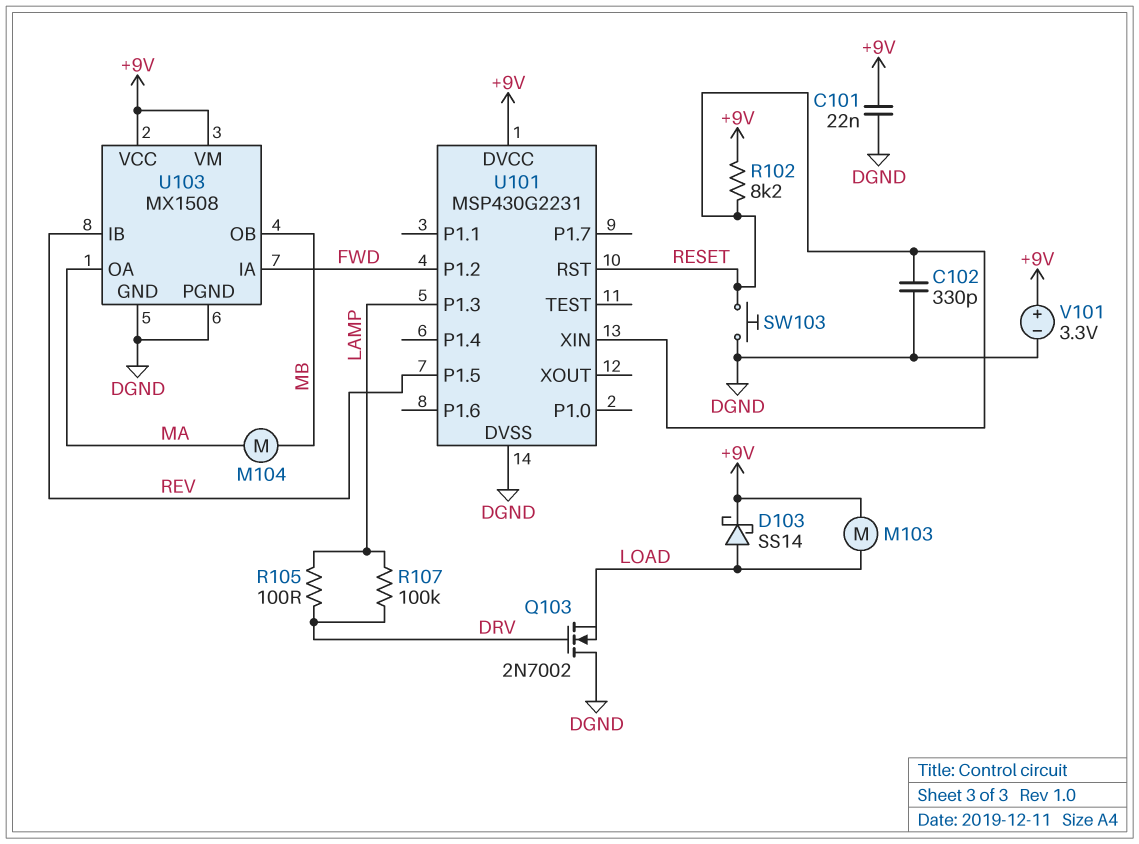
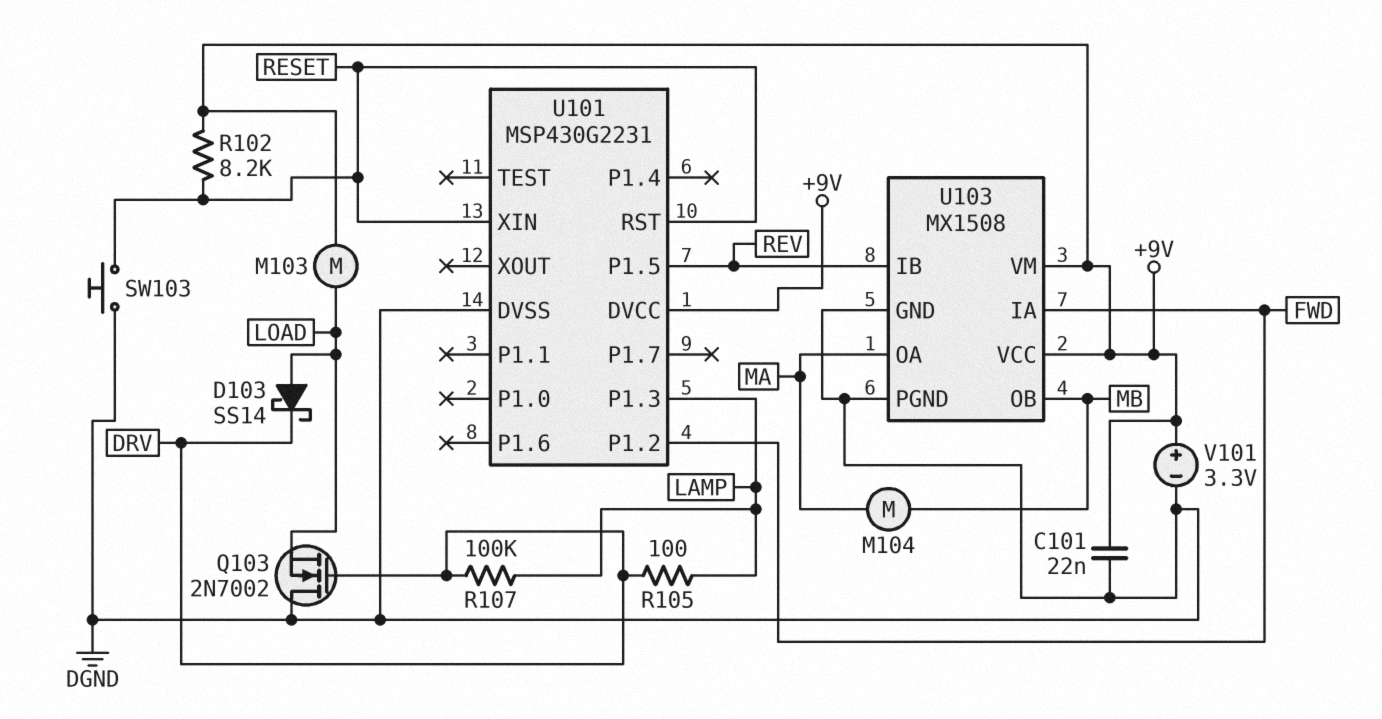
C102: 330pF (DGND, RESET) -> none
D103: schottky SS14 (A LOAD, K +9V) -> schottky SS14 (A LOAD, K DRV)

